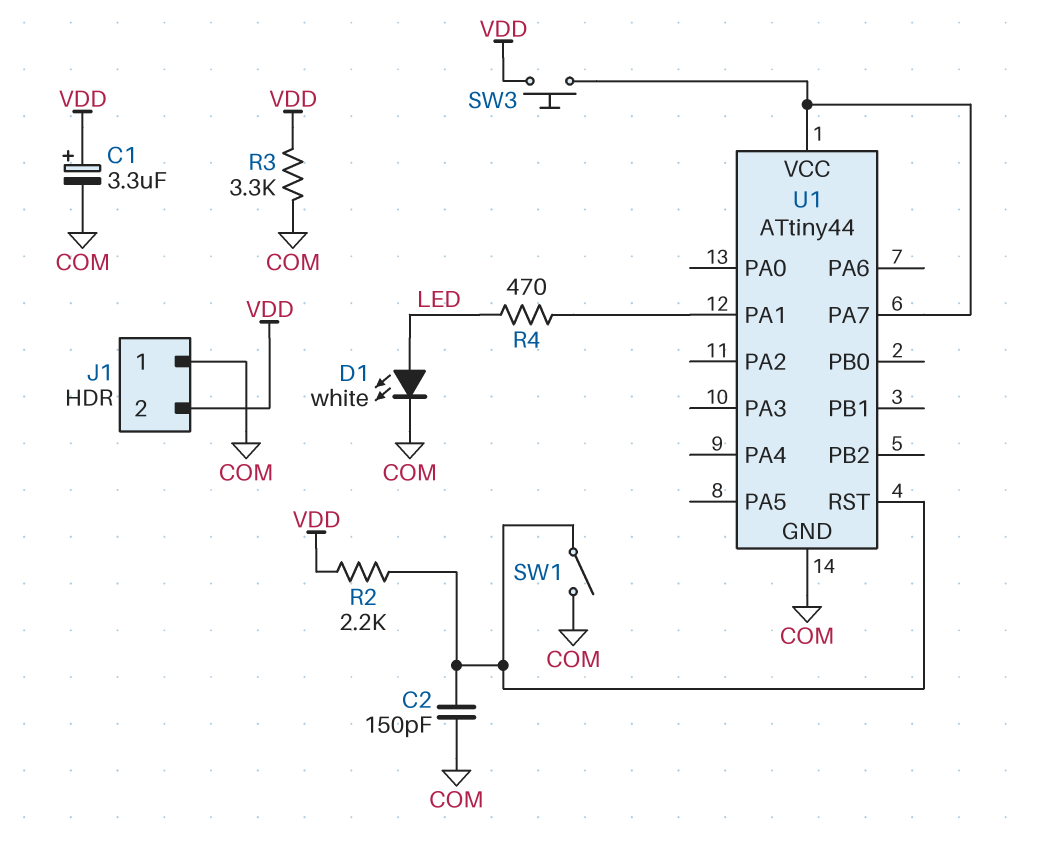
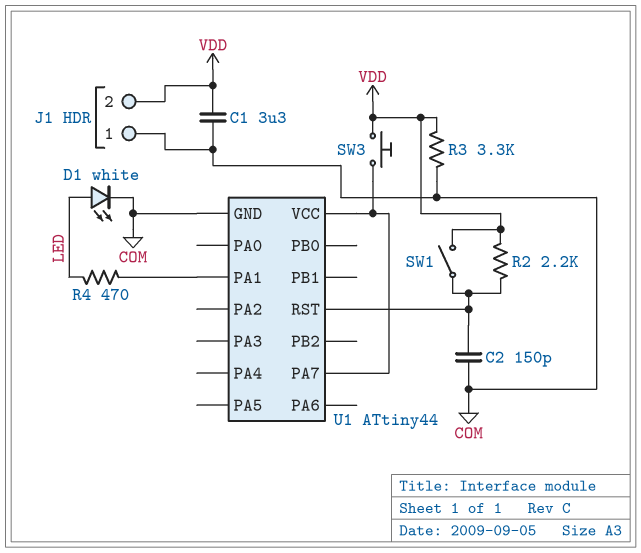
C1: 3.3uF (plus VDD, minus COM) -> 3.3uF (COM, VDD)
SW1: switch (COM, U1/RST) -> switch (U1/RST, VDD)

